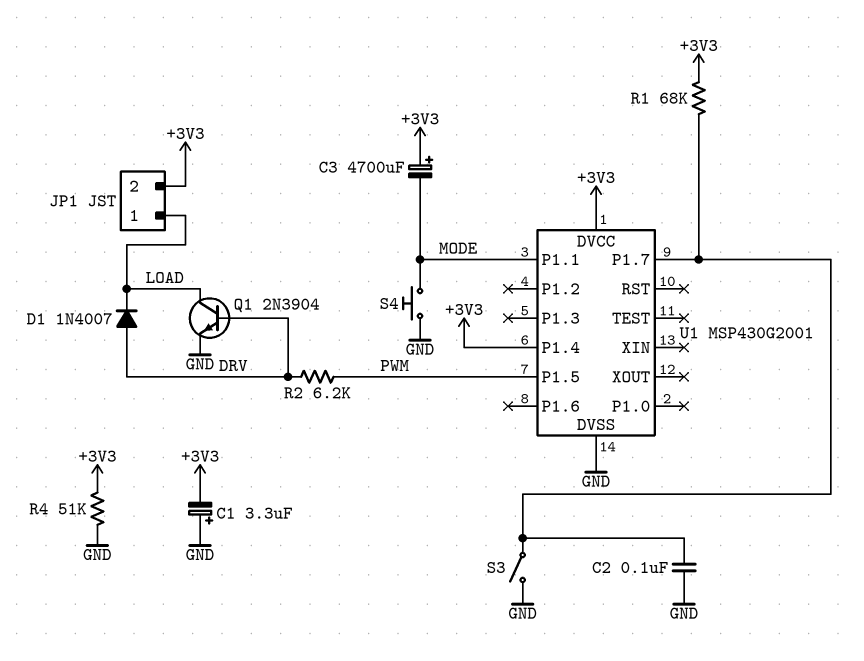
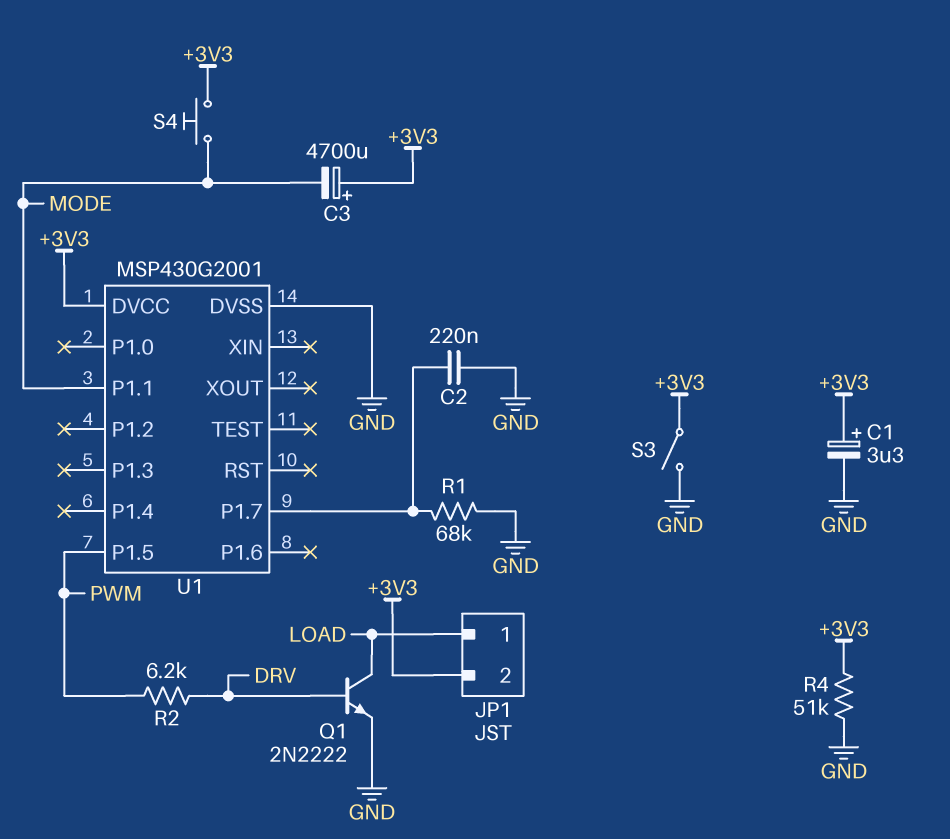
C1: 3.3uF (plus GND, minus +3V3) -> 3.3uF (plus +3V3, minus GND)
C2: 100nF (GND, U1/P1.7) -> 220nF (GND, U1/P1.7)
D1: diode 1N4007 (A DRV, K LOAD) -> none
Q1: NPN 2N3904 (B DRV, C LOAD, E GND) -> NPN 2N2222 (B DRV, C LOAD, E GND)
R1: 68k (+3V3, U1/P1.7) -> 68k (GND, U1/P1.7)
S3: switch (GND, U1/P1.7) -> switch (+3V3, GND)
S4: button (GND, MODE) -> button (+3V3, MODE)
U1 pin P1.4: +3V3 -> none

